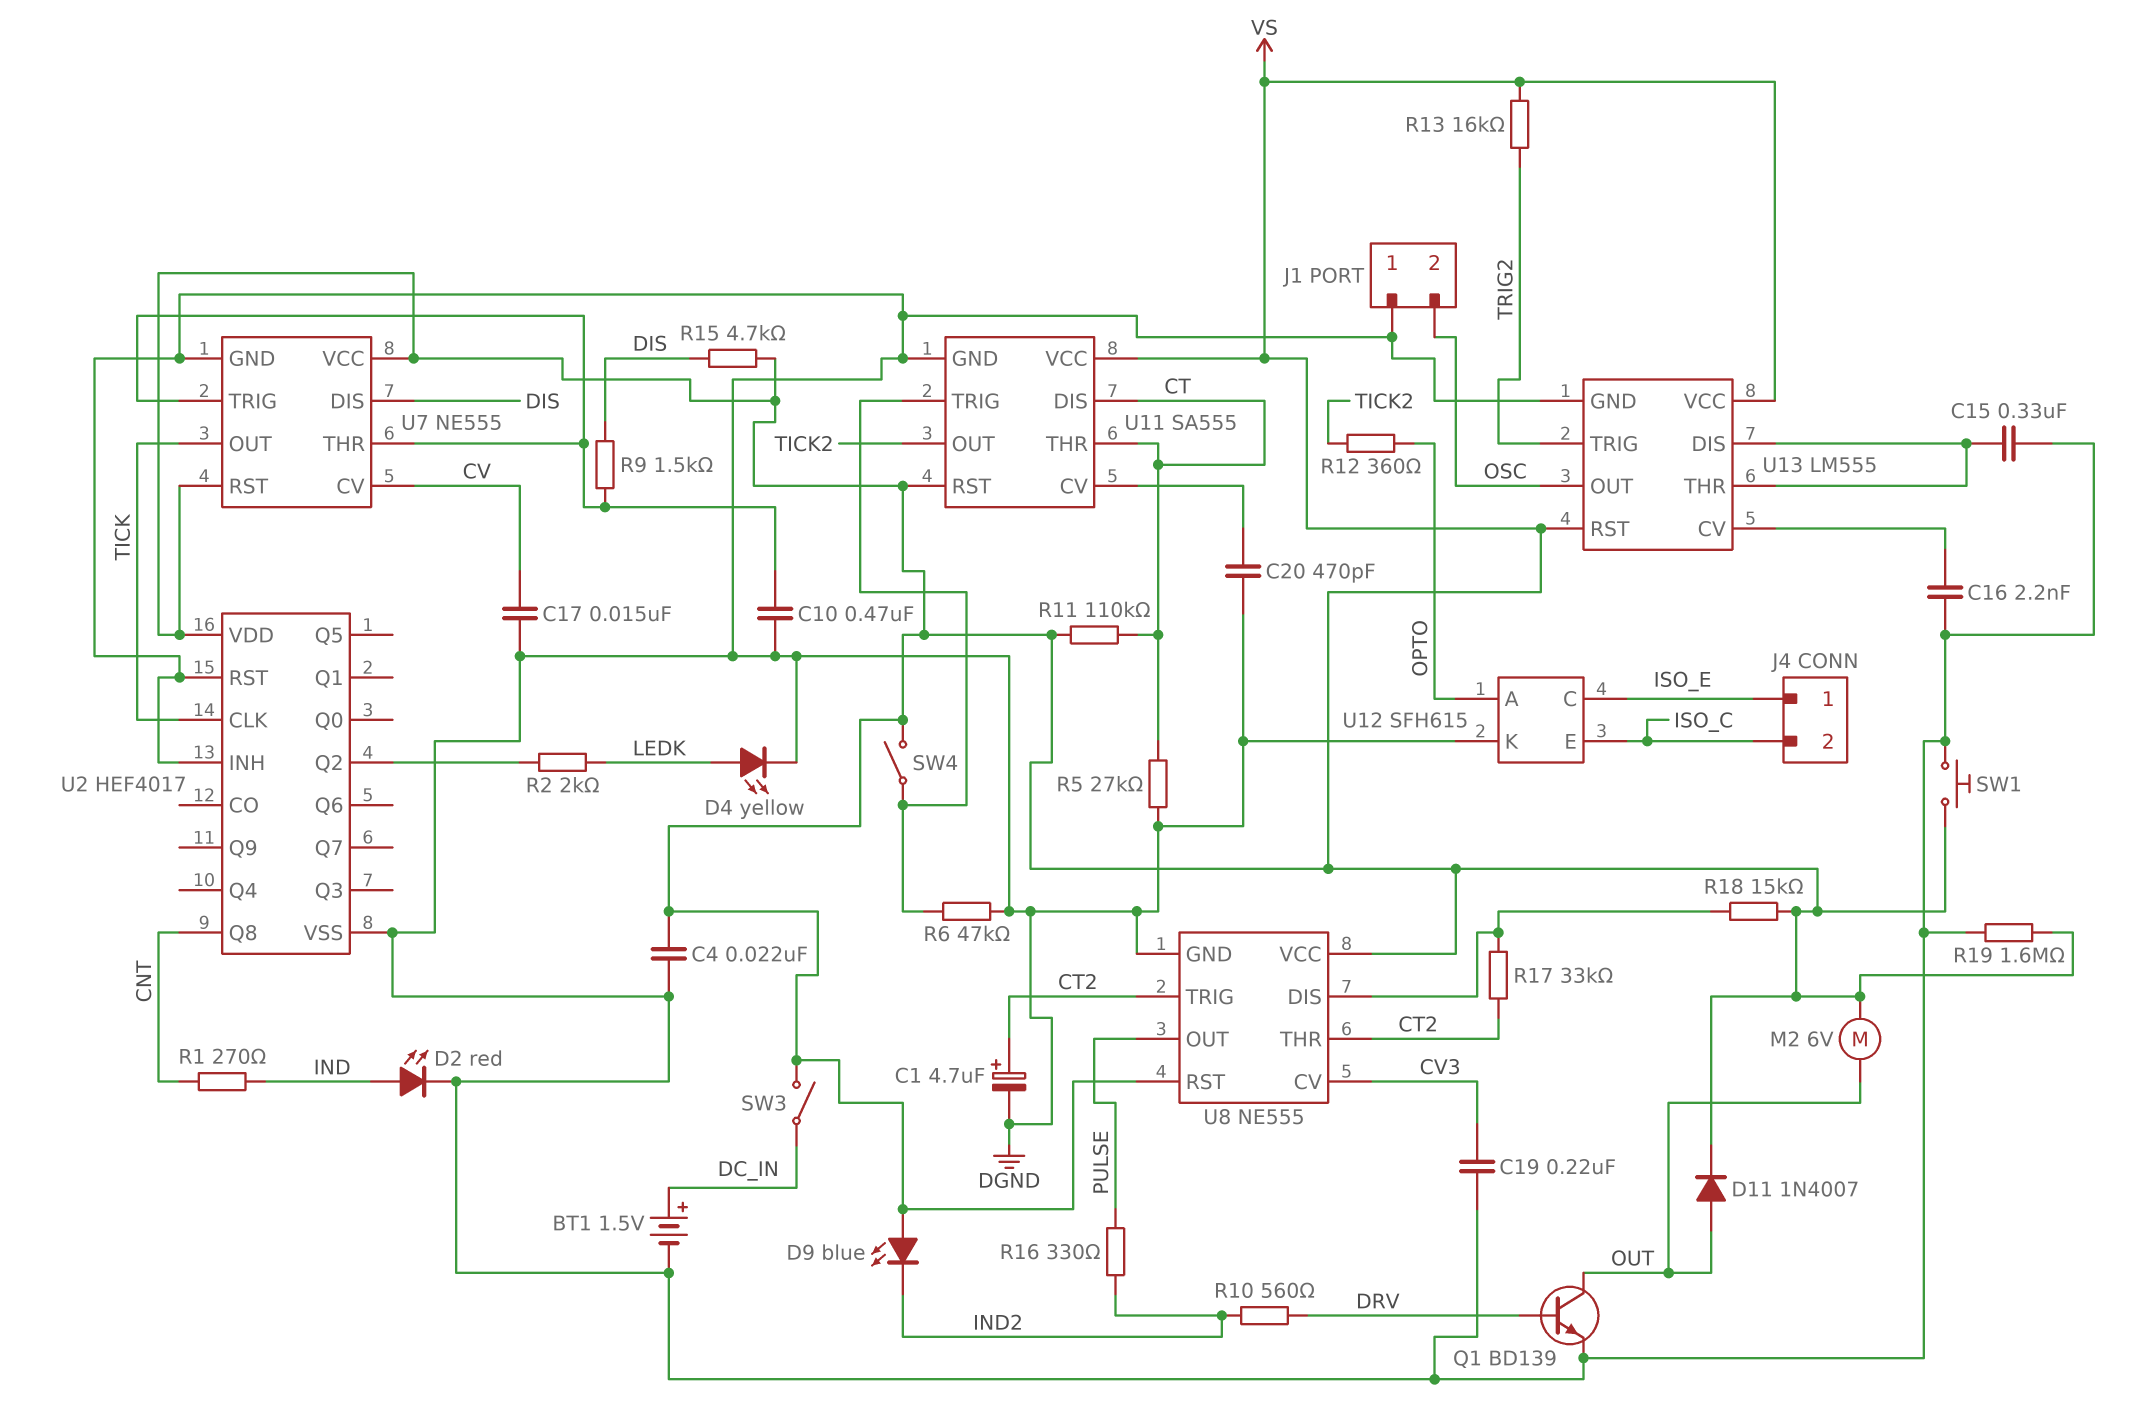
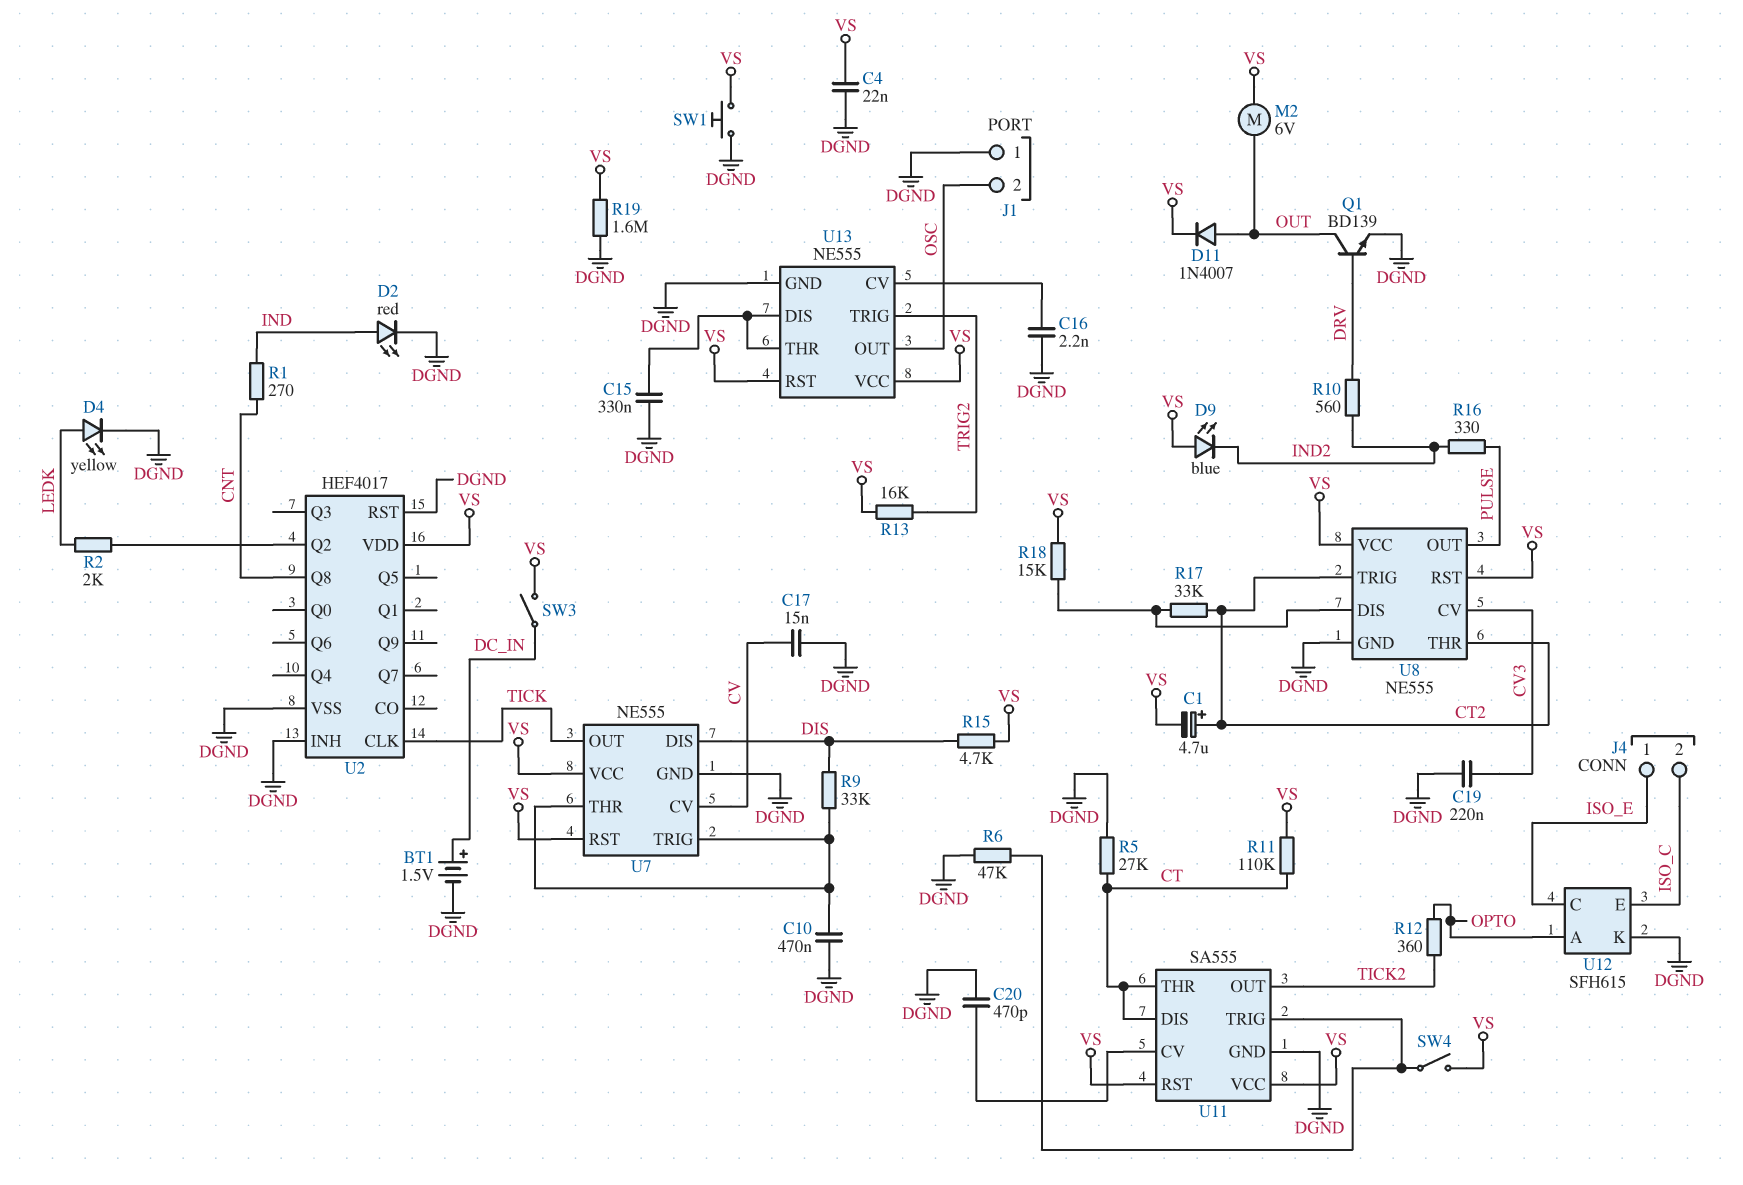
C1: 4.7uF (plus CT2, minus DGND) -> 4.7uF (plus CT2, minus VS)
R9: 1.5k (DIS, U7/THR) -> 33k (DIS, U7/THR)
U13: LM555 -> NE555

